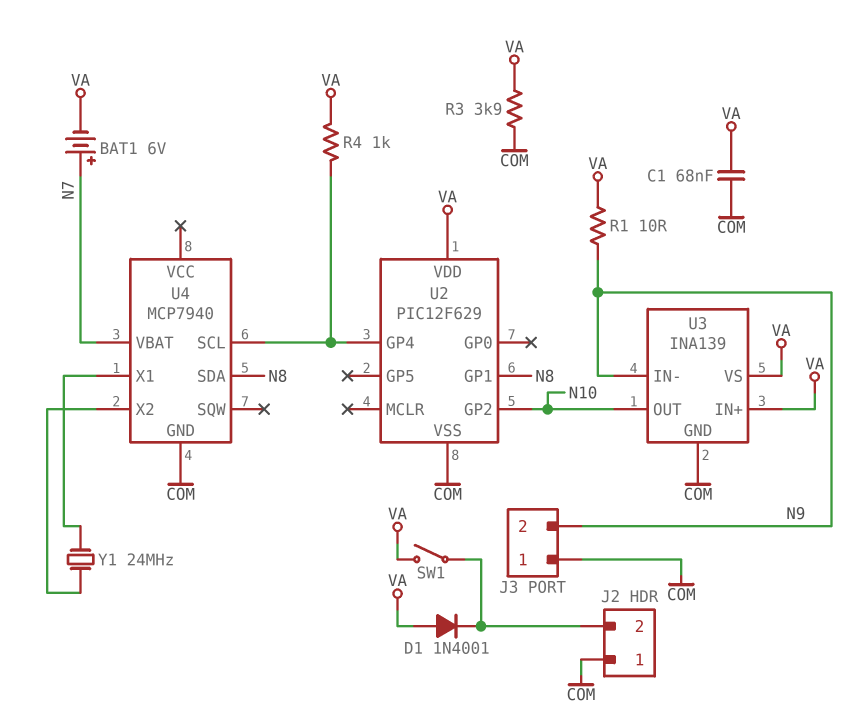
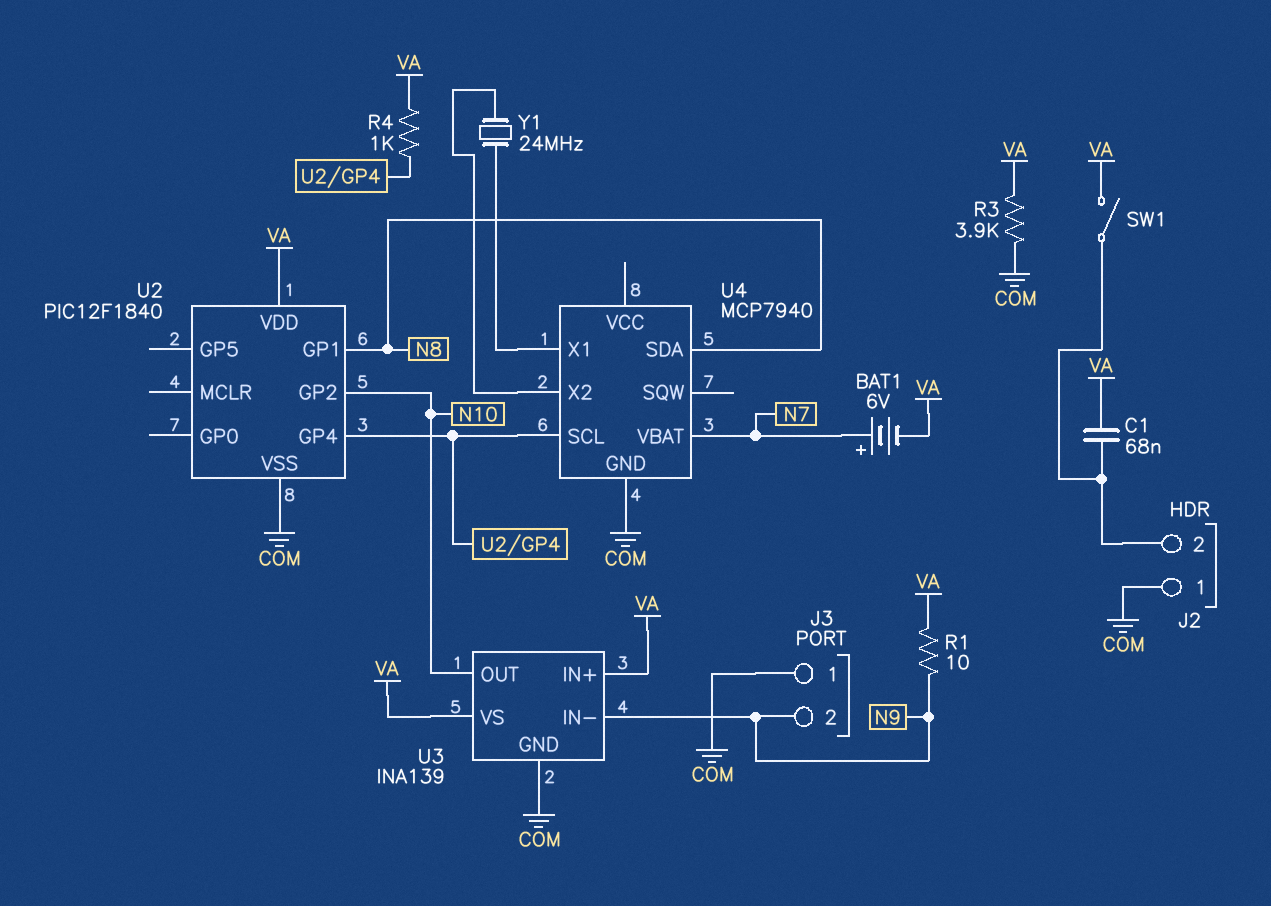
C1: 68nF (COM, VA) -> 68nF (J2/2, VA)
D1: diode 1N4001 (A VA, K J2/2) -> none
U2: PIC12F629 -> PIC12F1840

